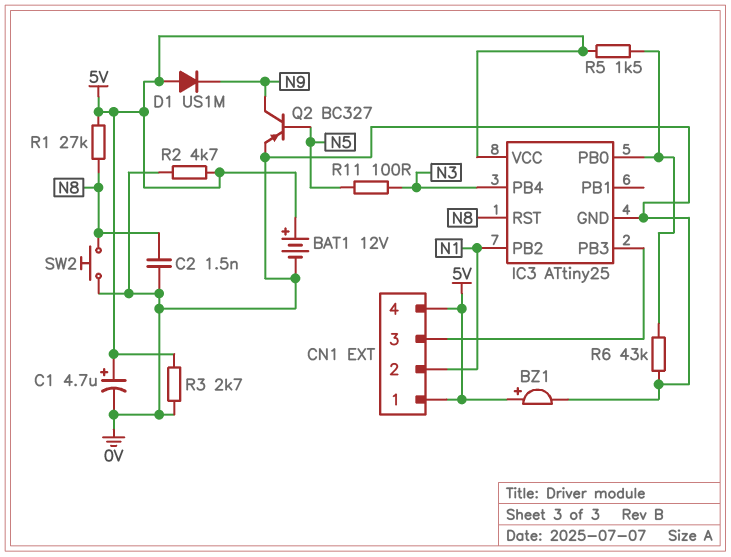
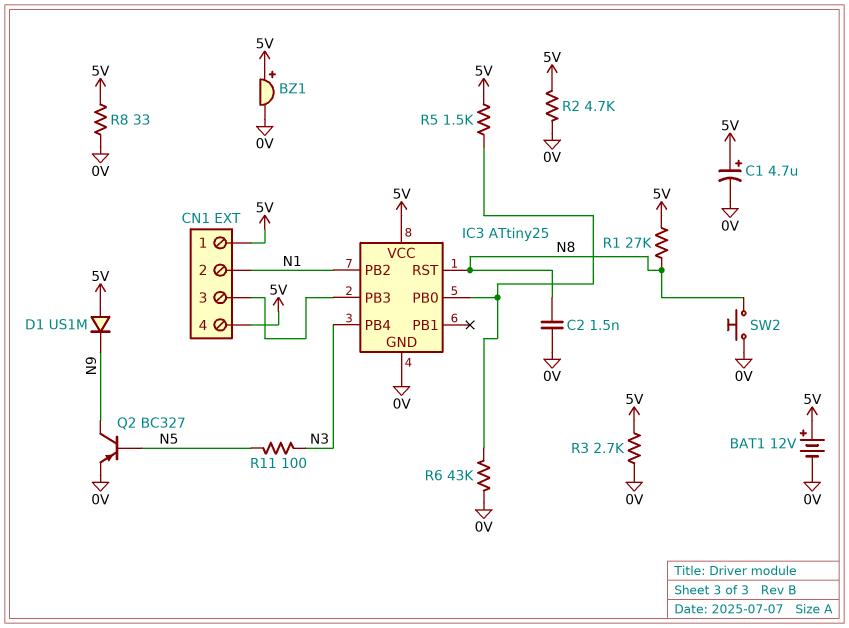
R8: none -> 33 (0V, 5V)

